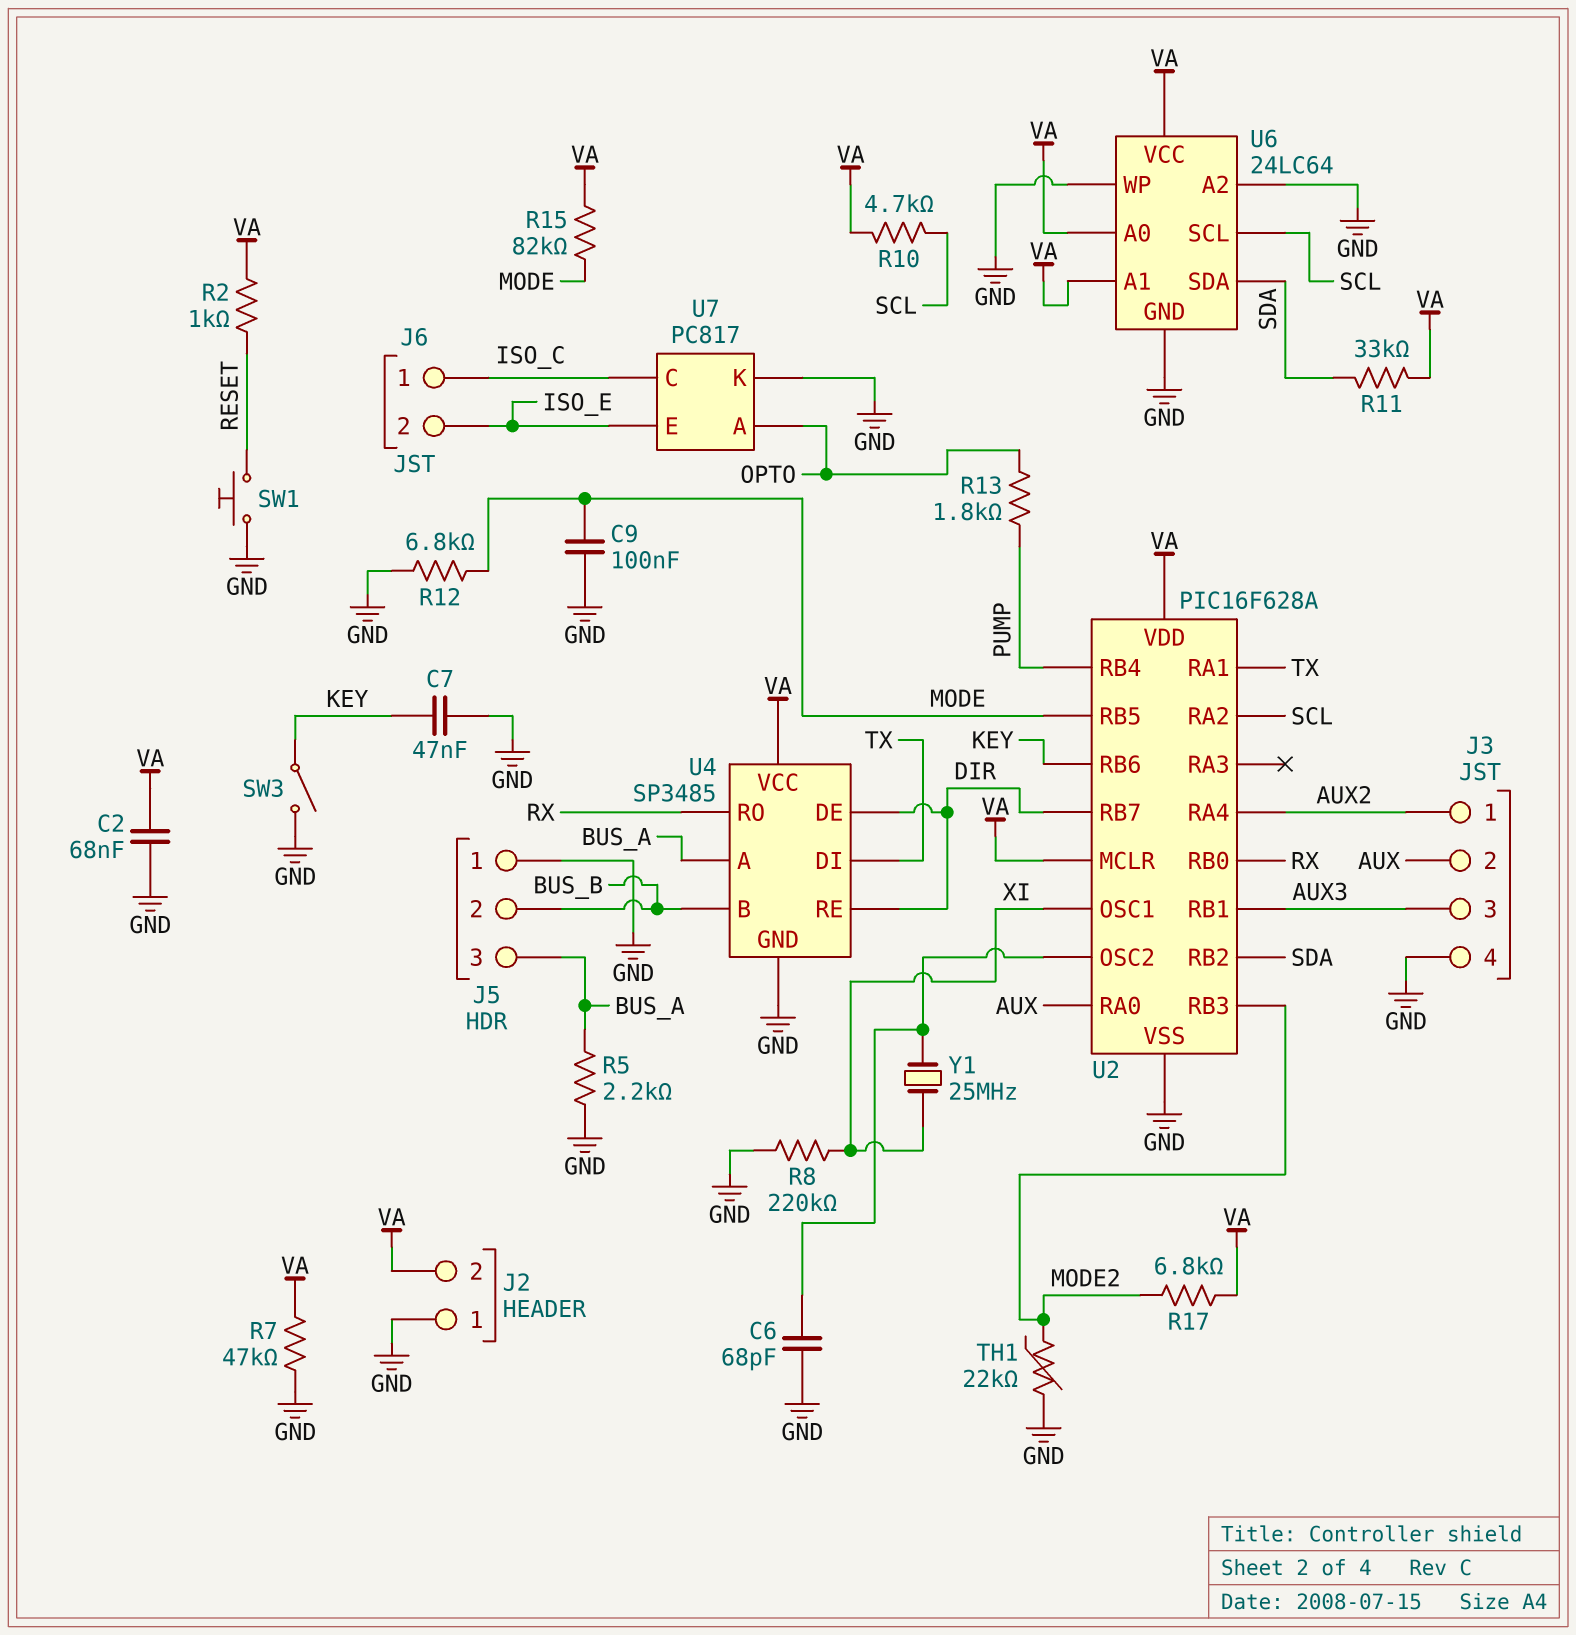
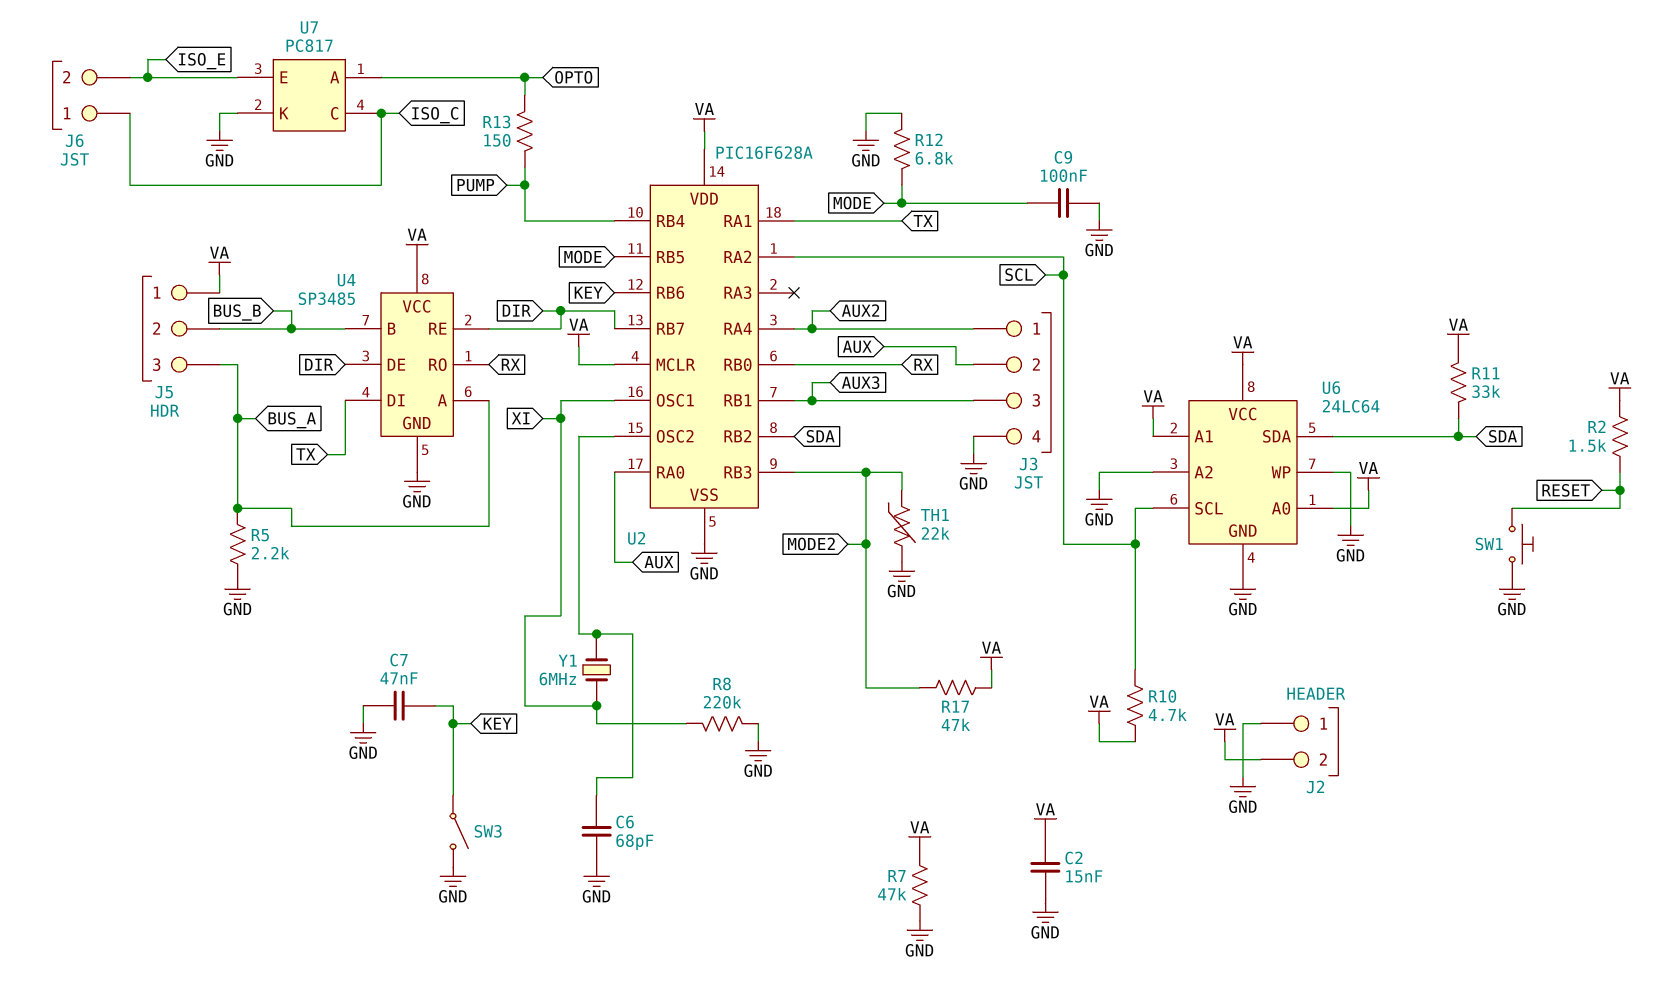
C2: 68nF (GND, VA) -> 15nF (GND, VA)
J5 pin 1: GND -> VA
R2: 1k (RESET, VA) -> 1.5k (RESET, VA)
R13: 1.8k (OPTO, PUMP) -> 150 (OPTO, PUMP)
R15: 82k (MODE, VA) -> none
R17: 6.8k (MODE2, VA) -> 47k (MODE2, VA)
Y1: 25MHz (U2/OSC2, XI) -> 6MHz (U2/OSC2, XI)

